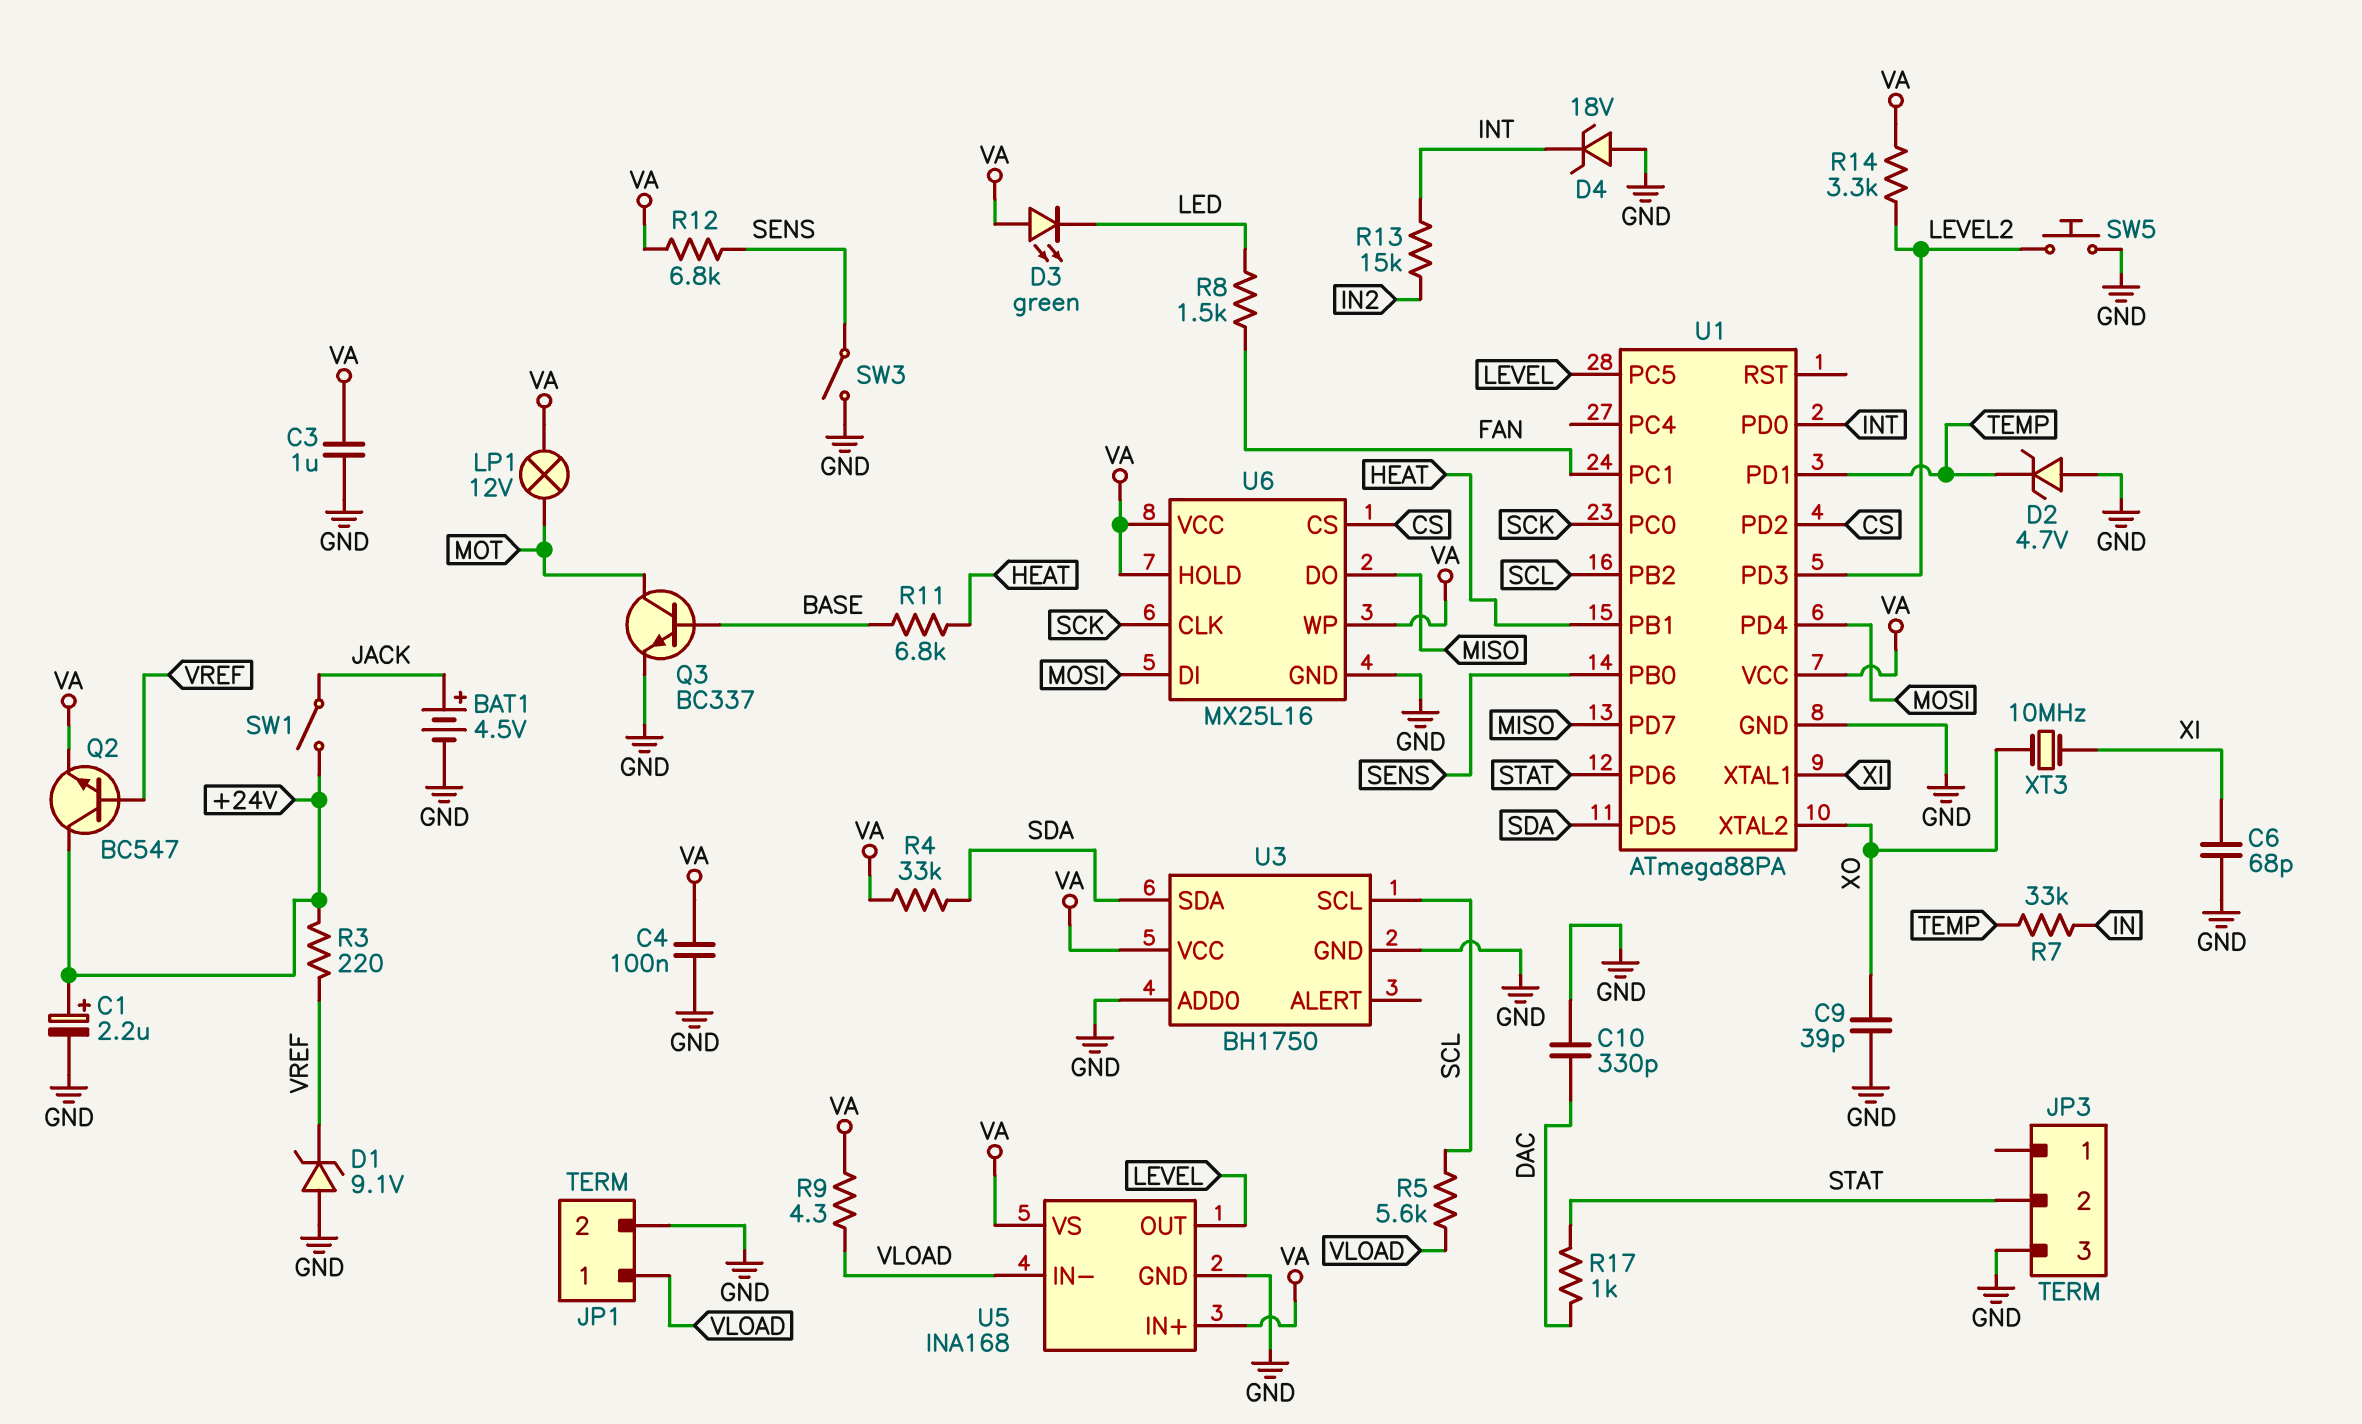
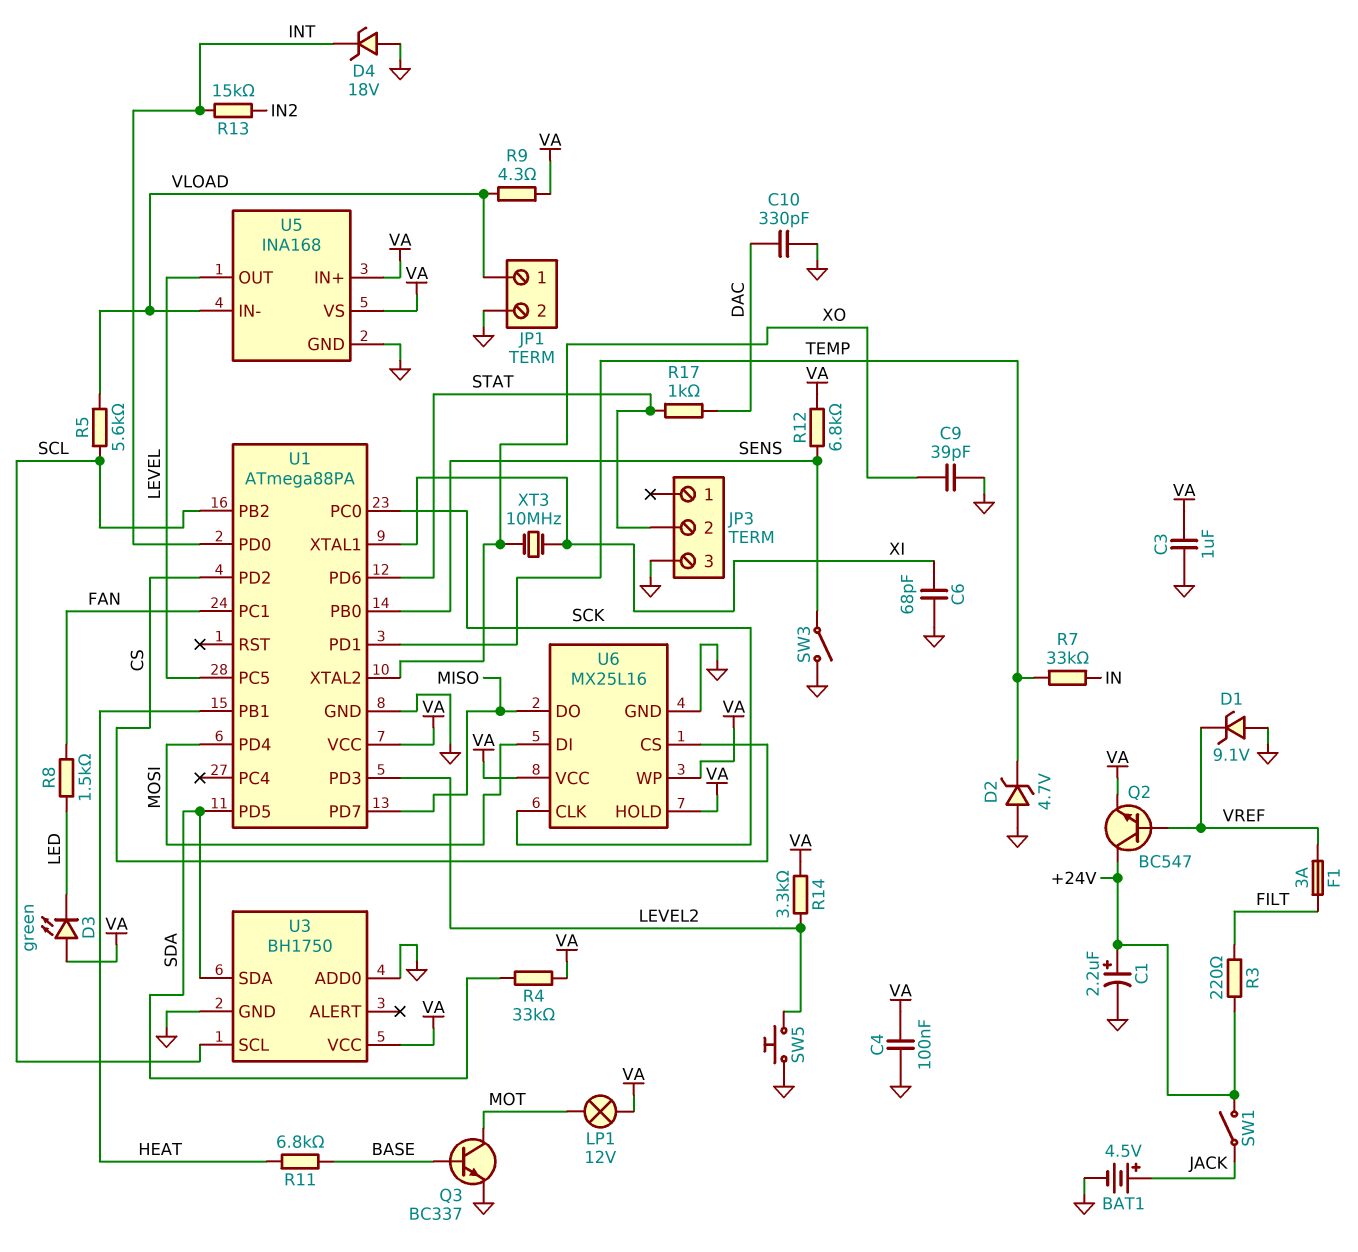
F1: none -> 3A (FILT, VREF)
R3: 220 (+24V, VREF) -> 220 (+24V, FILT)

